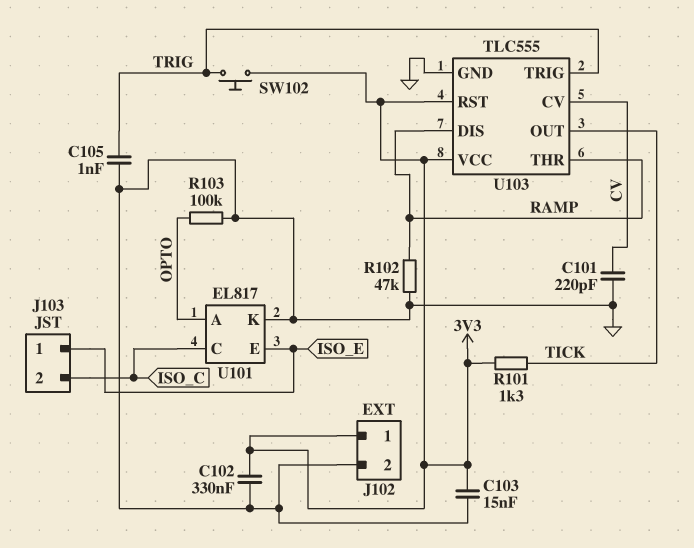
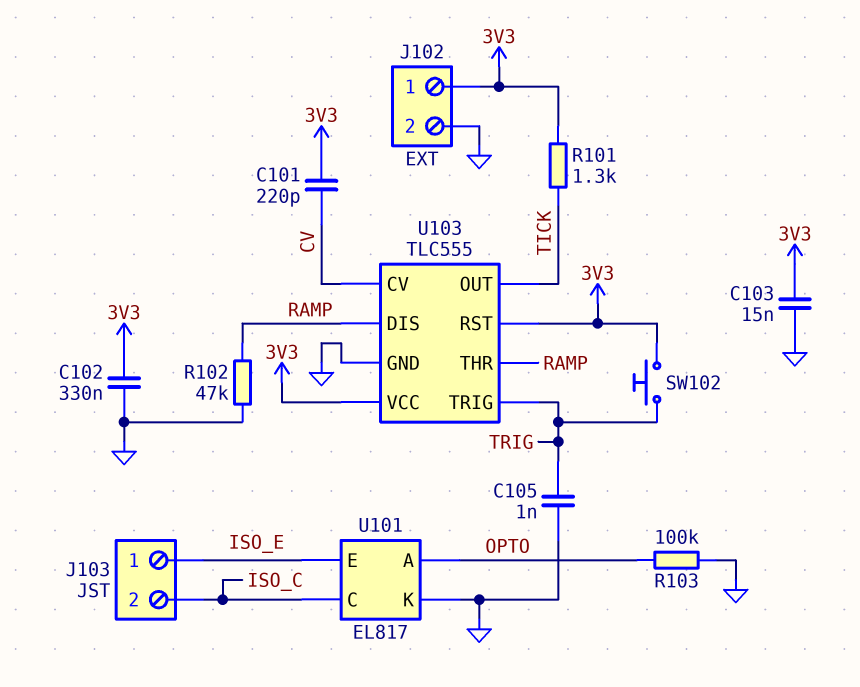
C101: 220pF (CV, GND) -> 220pF (3V3, CV)

